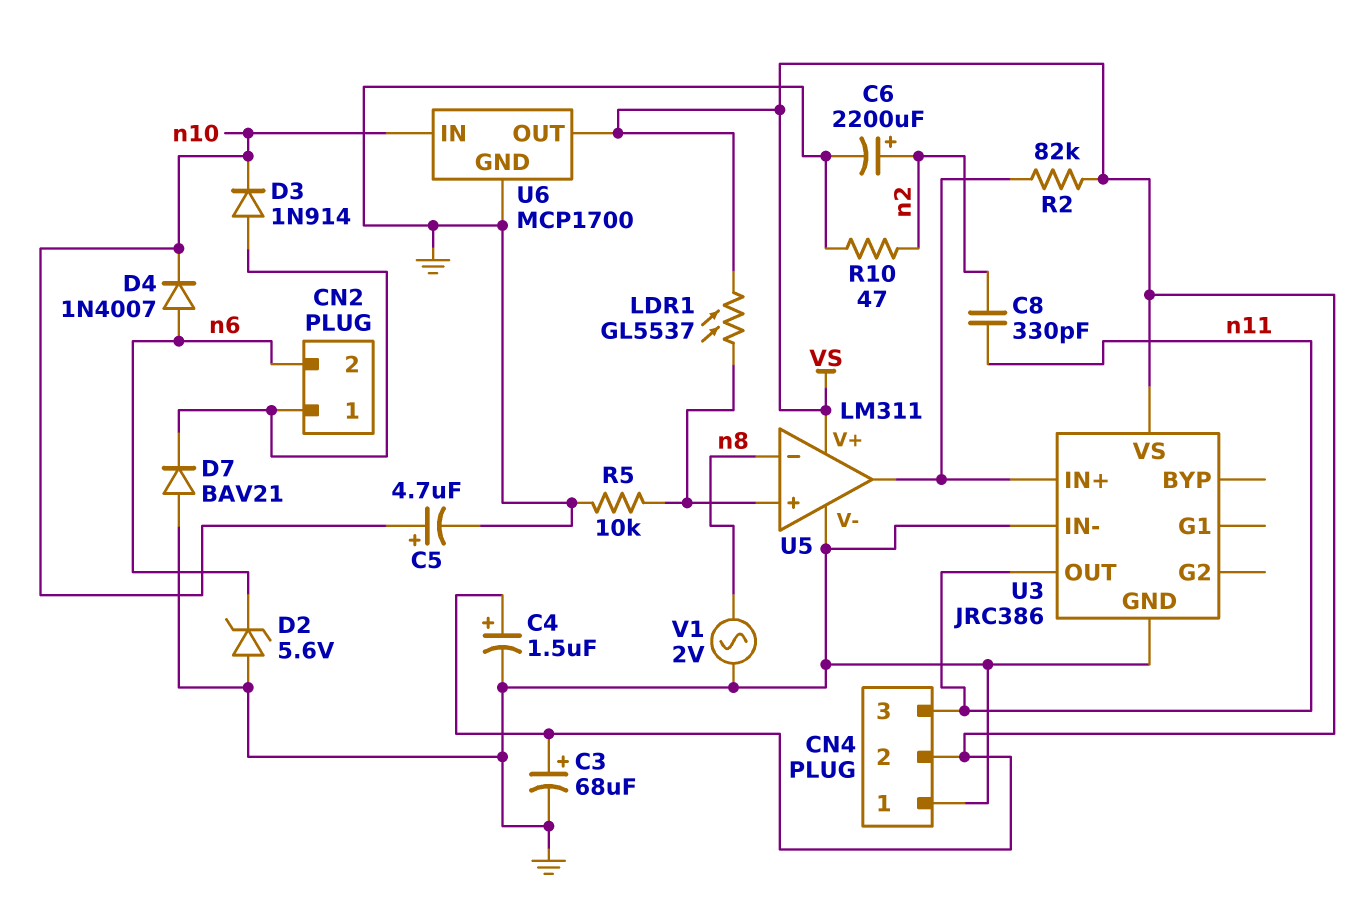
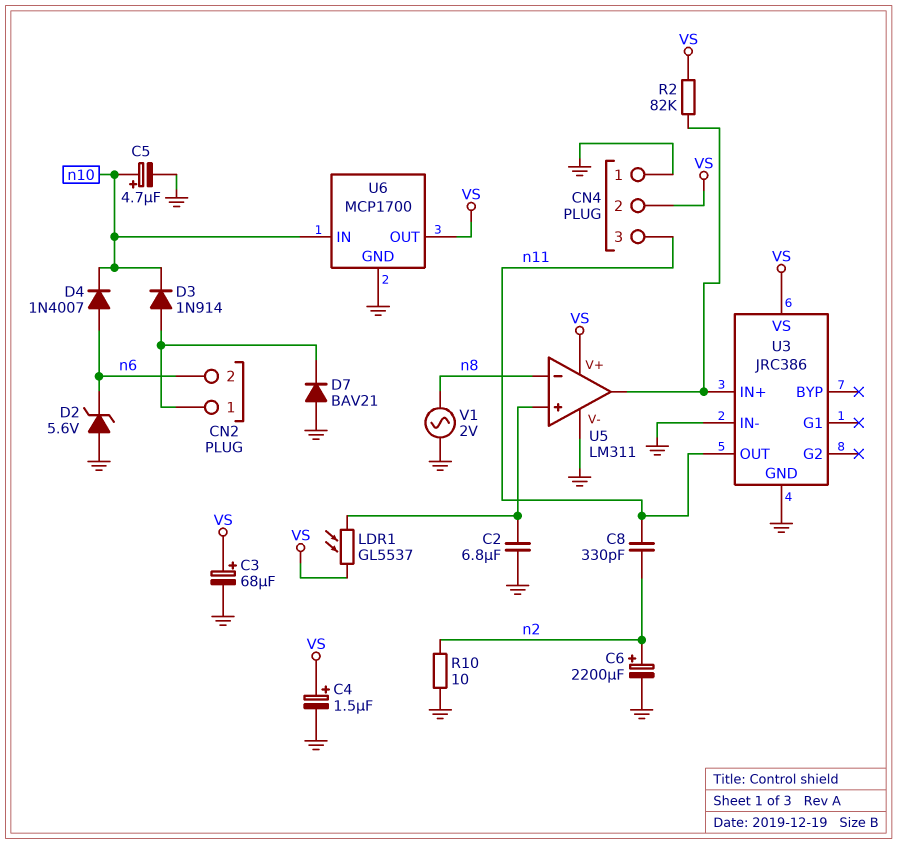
C2: none -> 6.8uF (GND, U5/in+)
R5: 10k (GND, U5/in+) -> none
R10: 47 (GND, n2) -> 10 (GND, n2)

